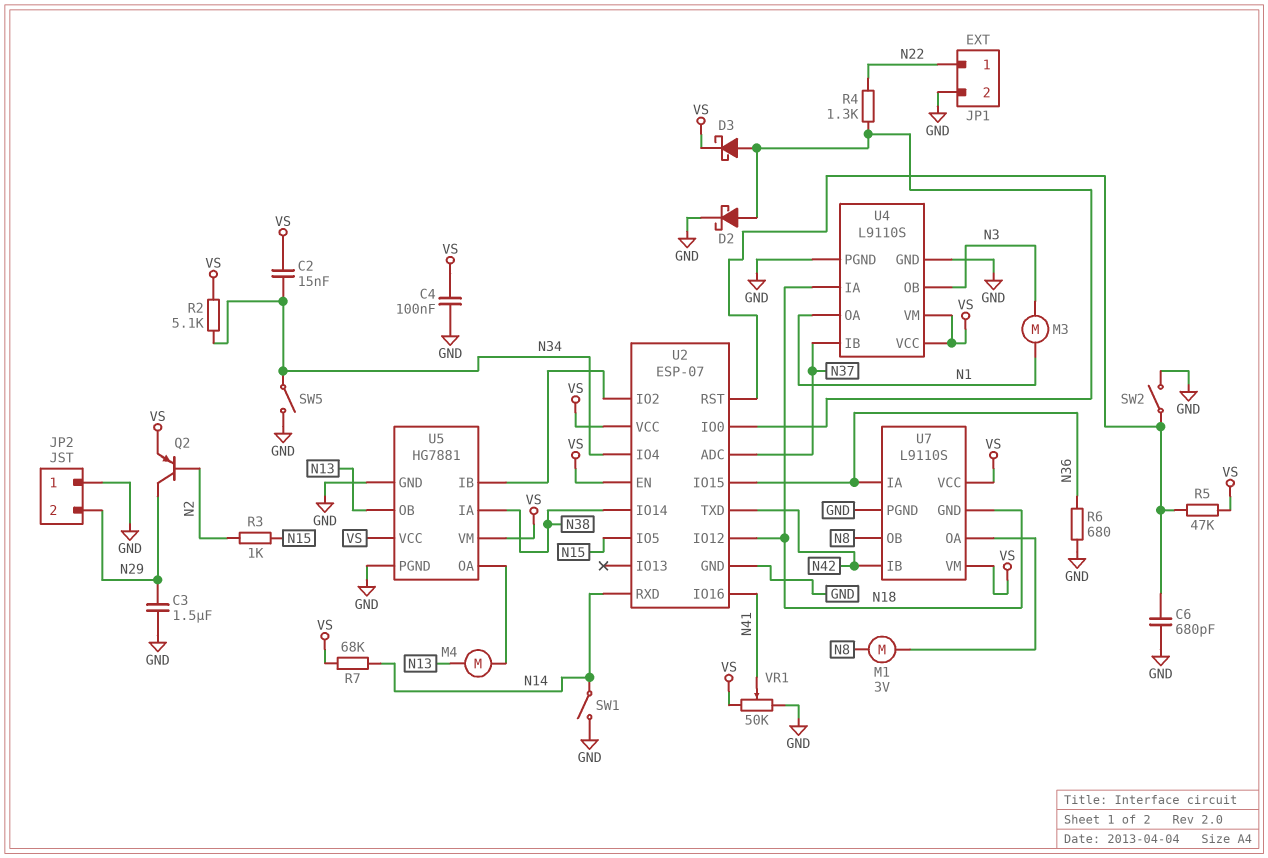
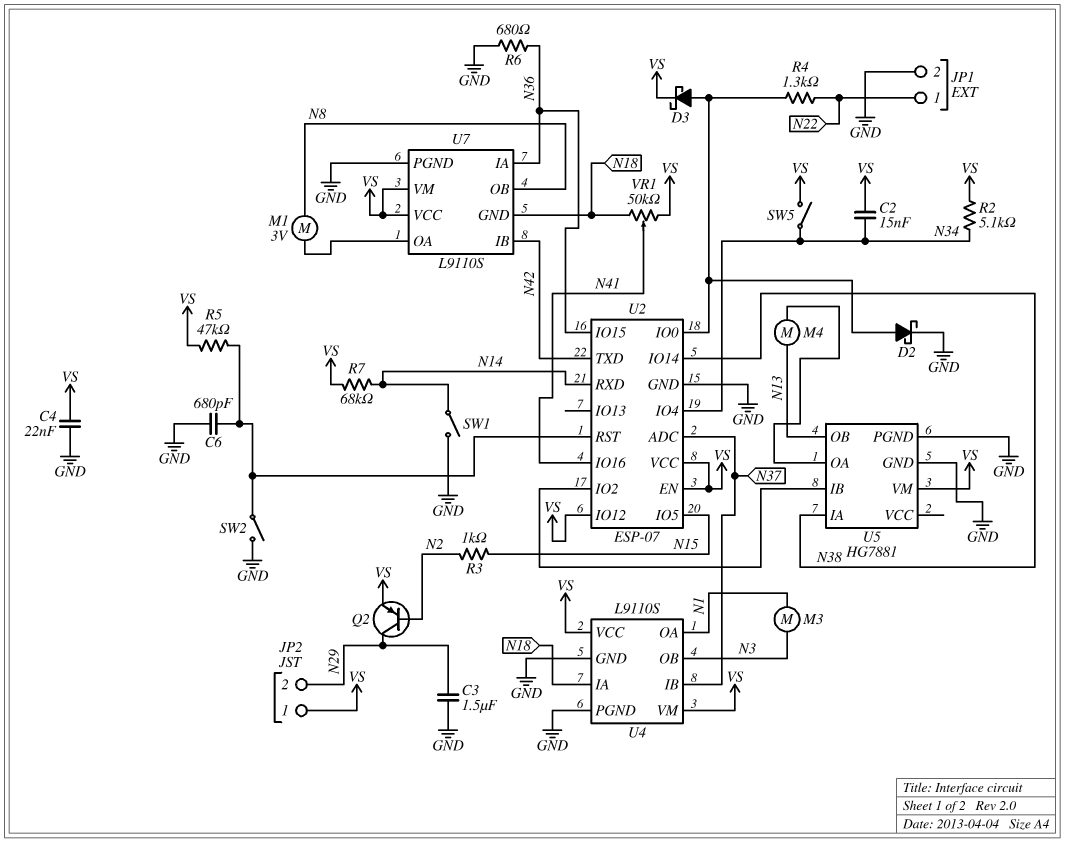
C4: 100nF (GND, VS) -> 22nF (GND, VS)
JP2 pin 1: GND -> VS
SW5: switch (GND, N34) -> switch (N34, VS)
U2 pin IO12: N18 -> VS
U5 pin VCC: VS -> none
VR1: 50k (GND, VS, wiper N41) -> 50k (N18, VS, wiper N41)

